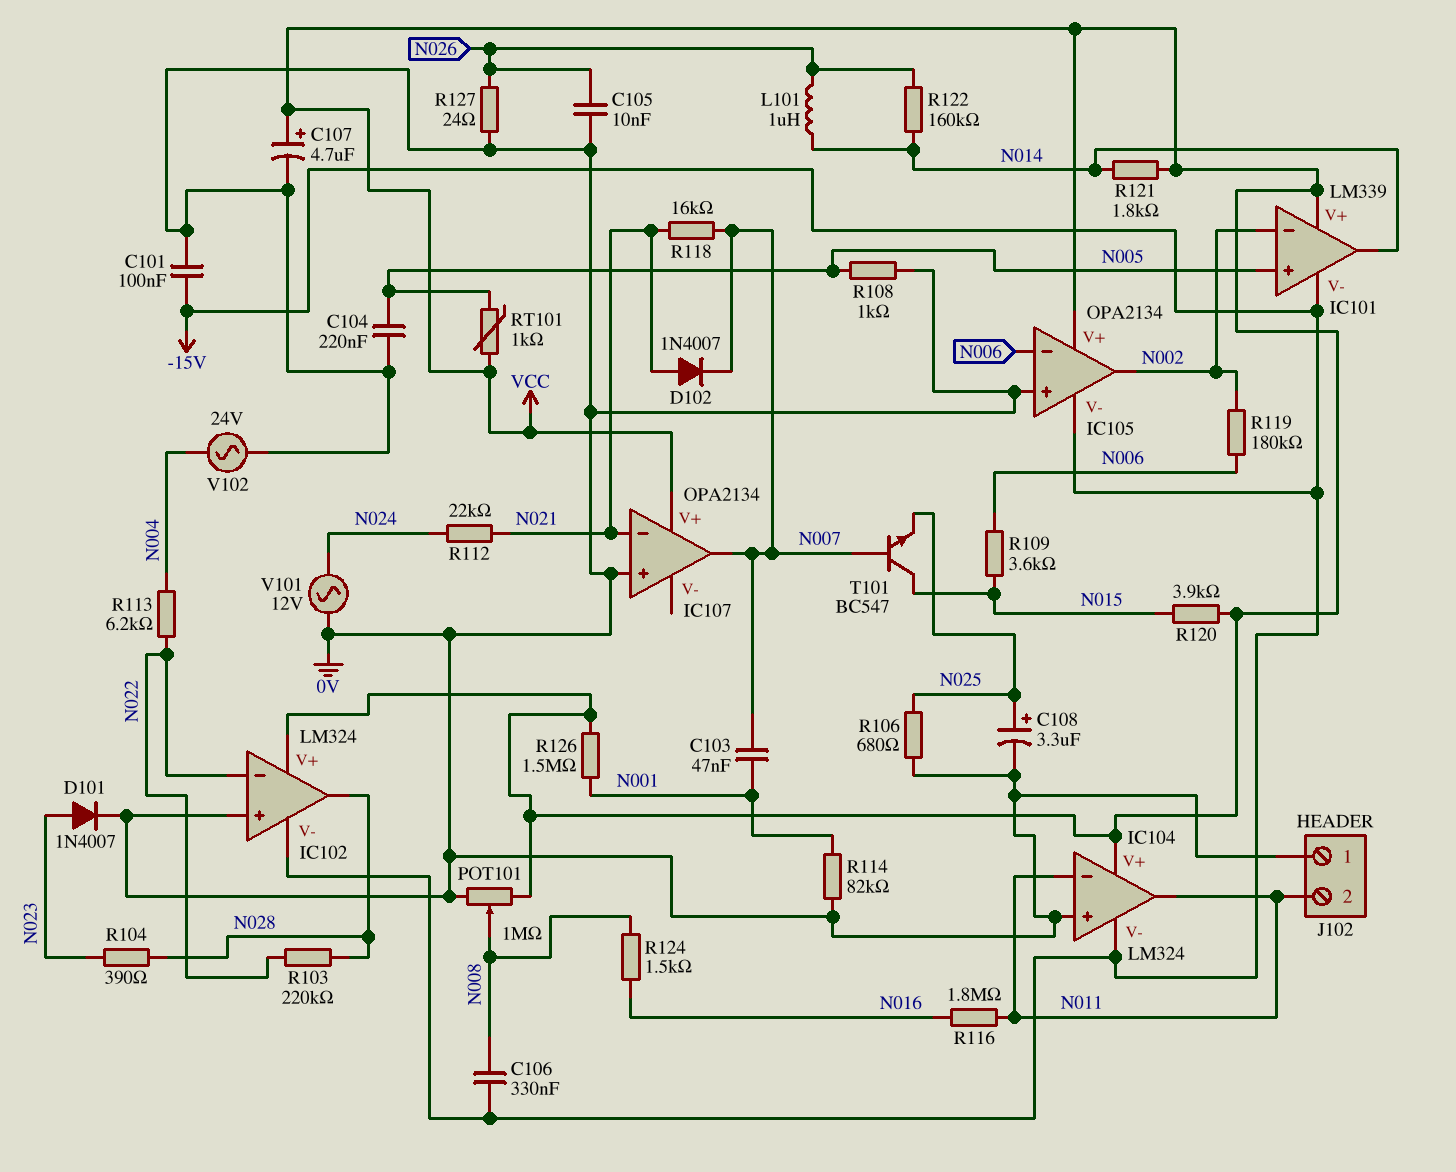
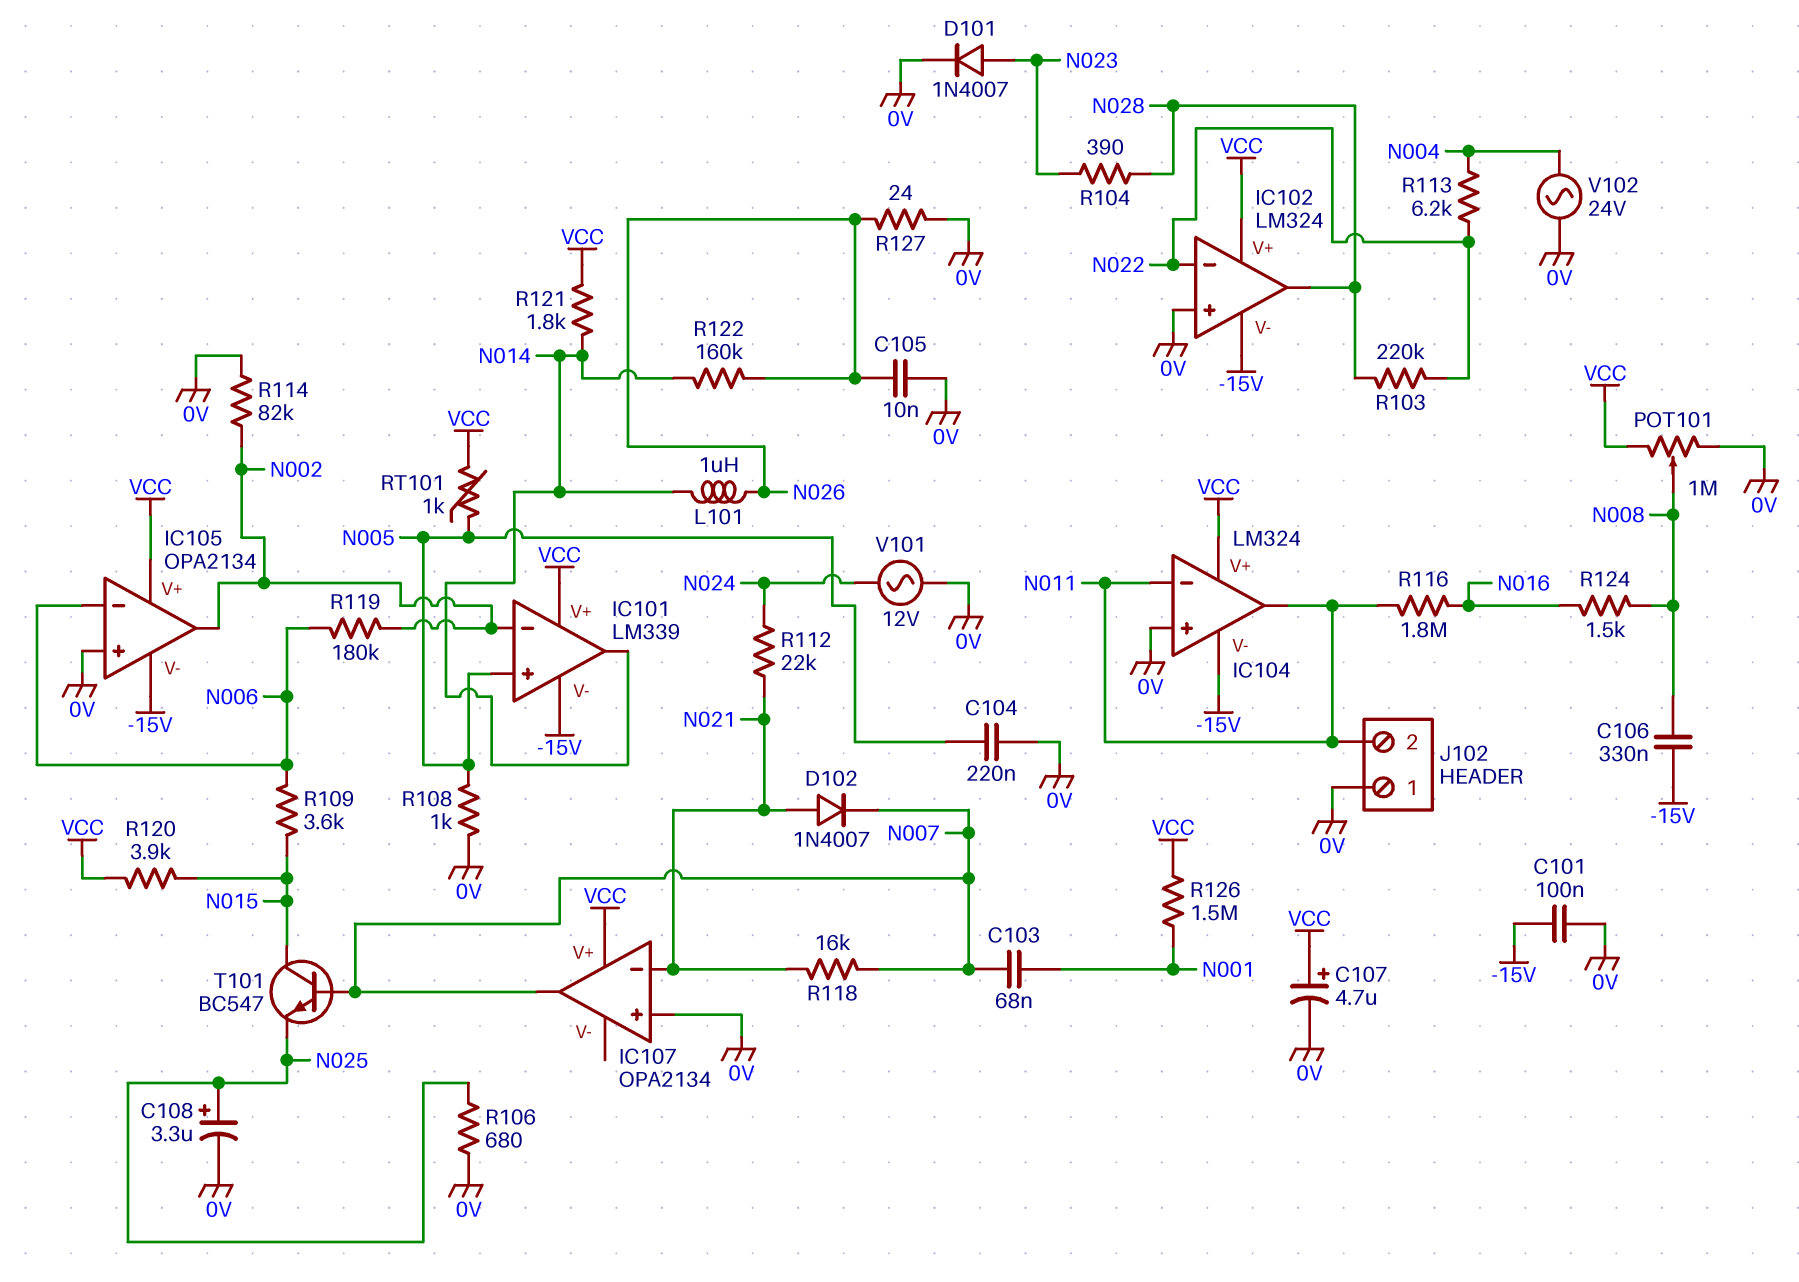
C103: 47nF (N001, N007) -> 68nF (N001, N007)
R114: 82k (0V, N001) -> 82k (0V, N002)

